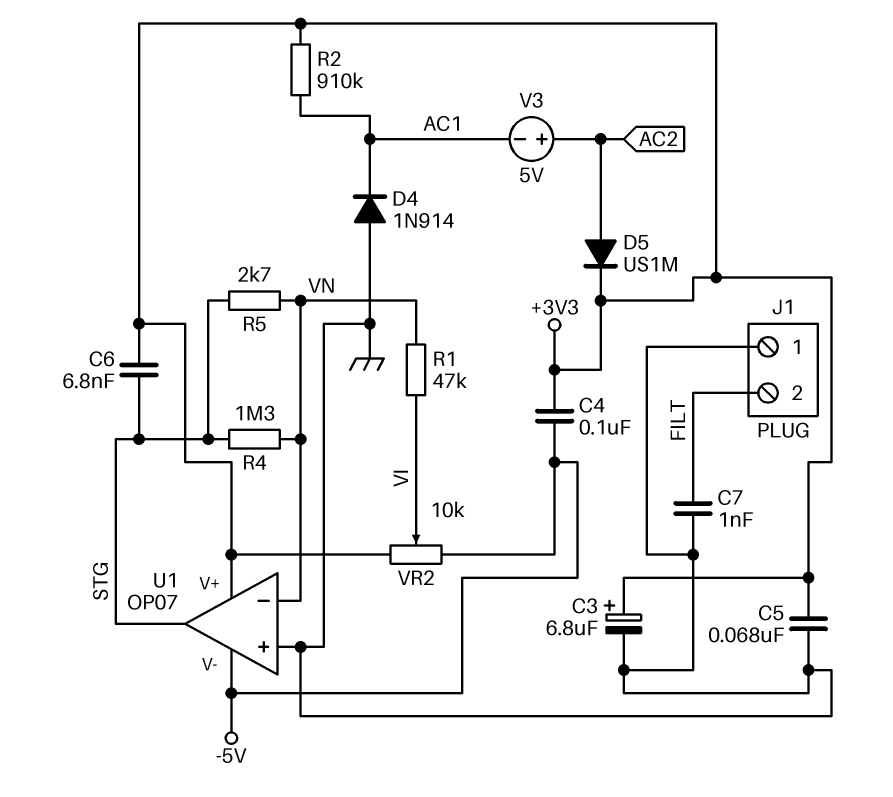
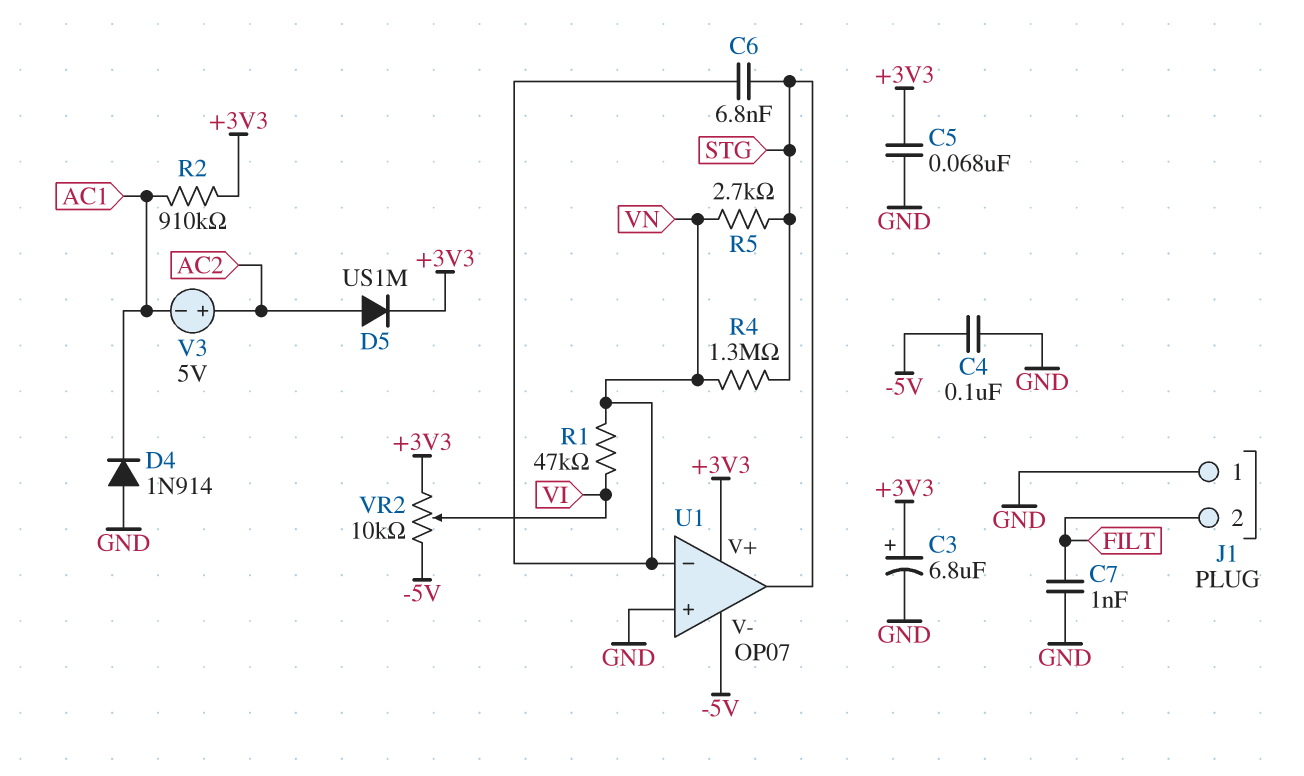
C4: 100nF (+3V3, -5V) -> 100nF (-5V, GND)
C6: 6.8nF (+3V3, STG) -> 6.8nF (STG, VN)

